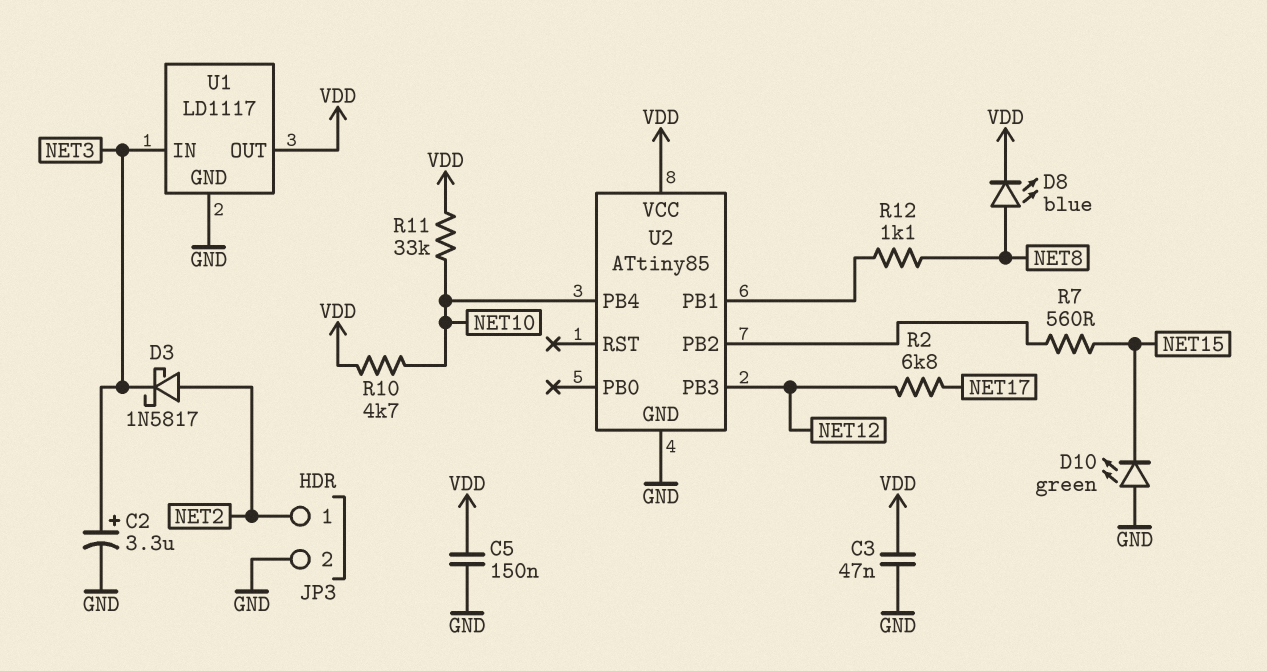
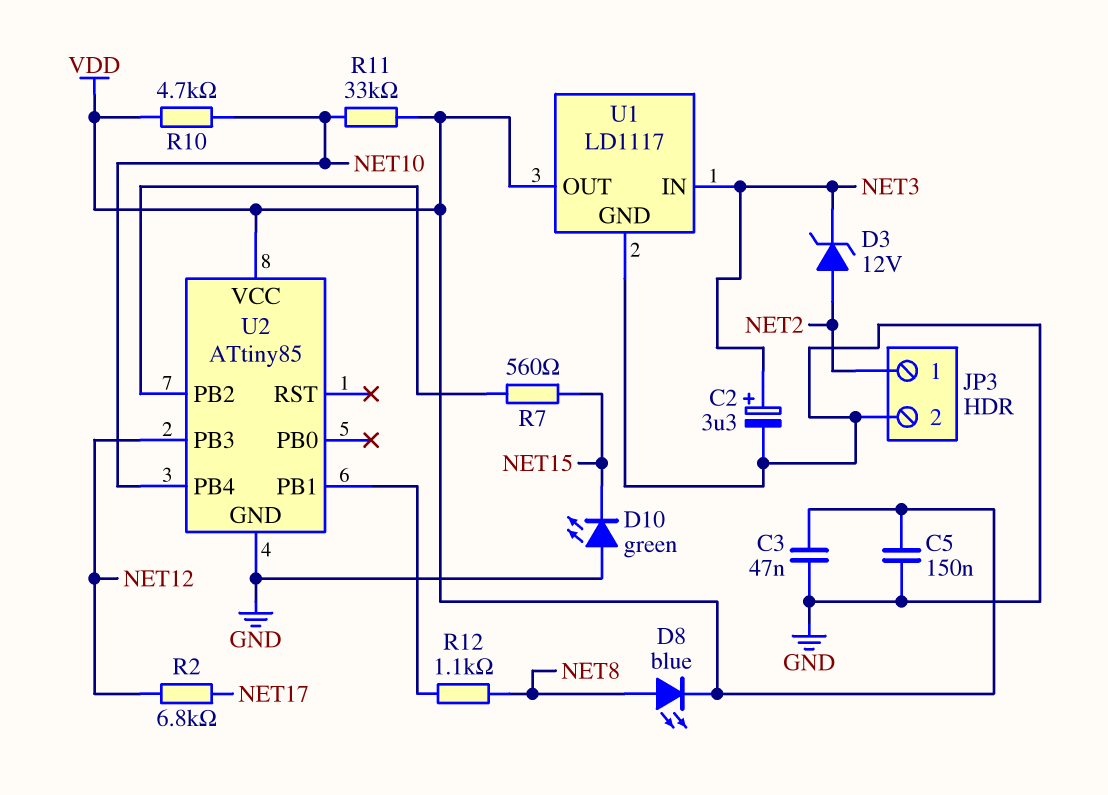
D3: schottky 1N5817 (A NET2, K NET3) -> zener 12V (A NET2, K NET3)

